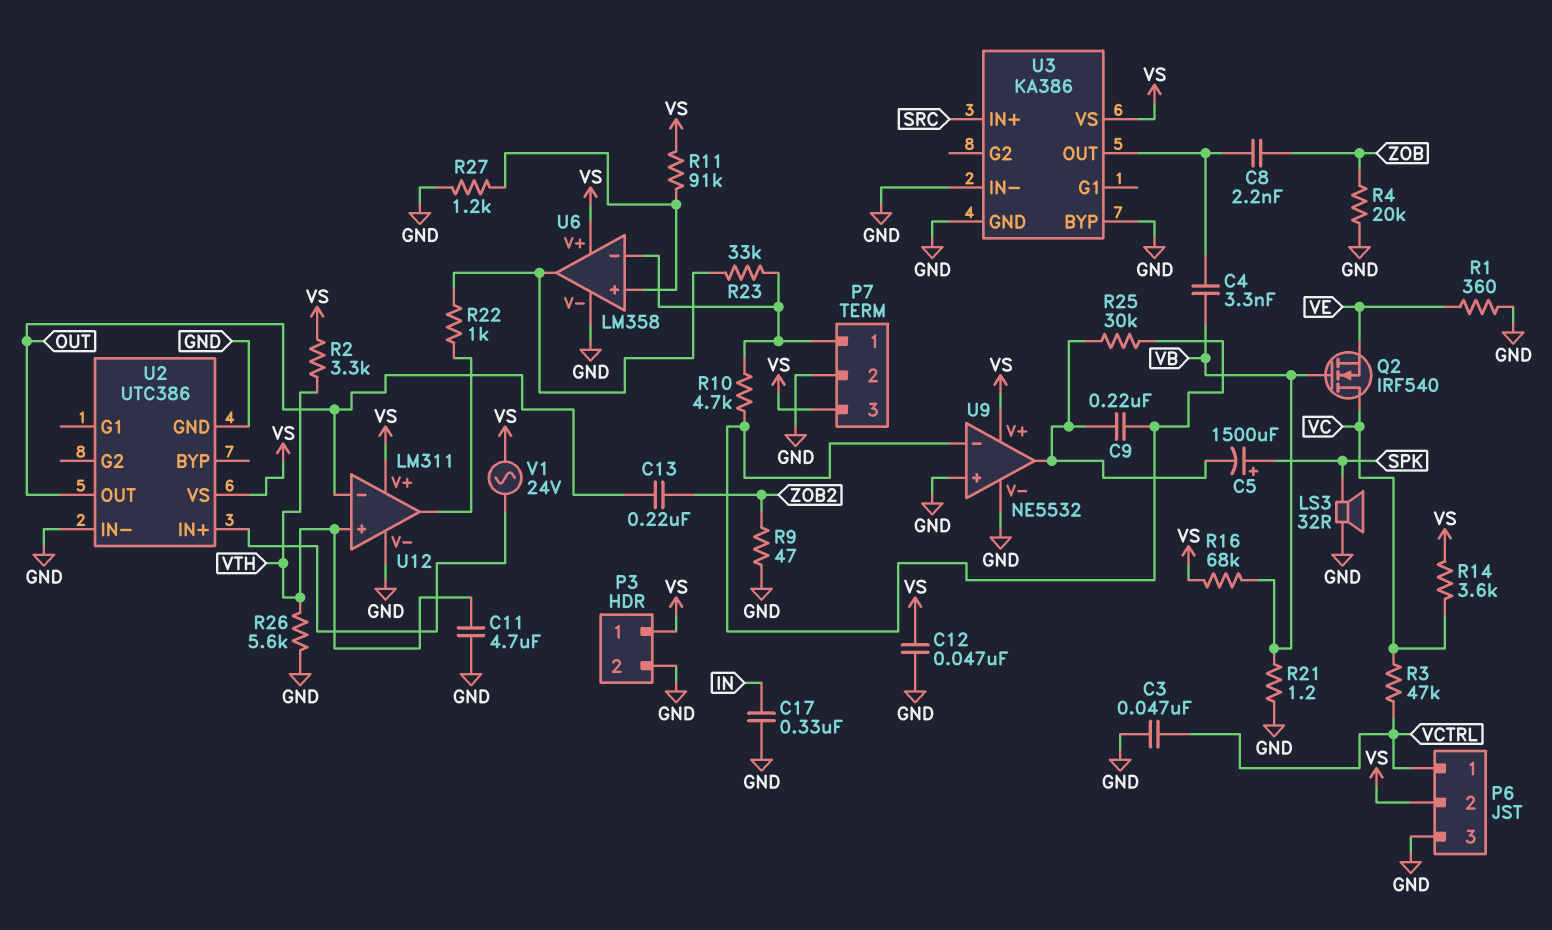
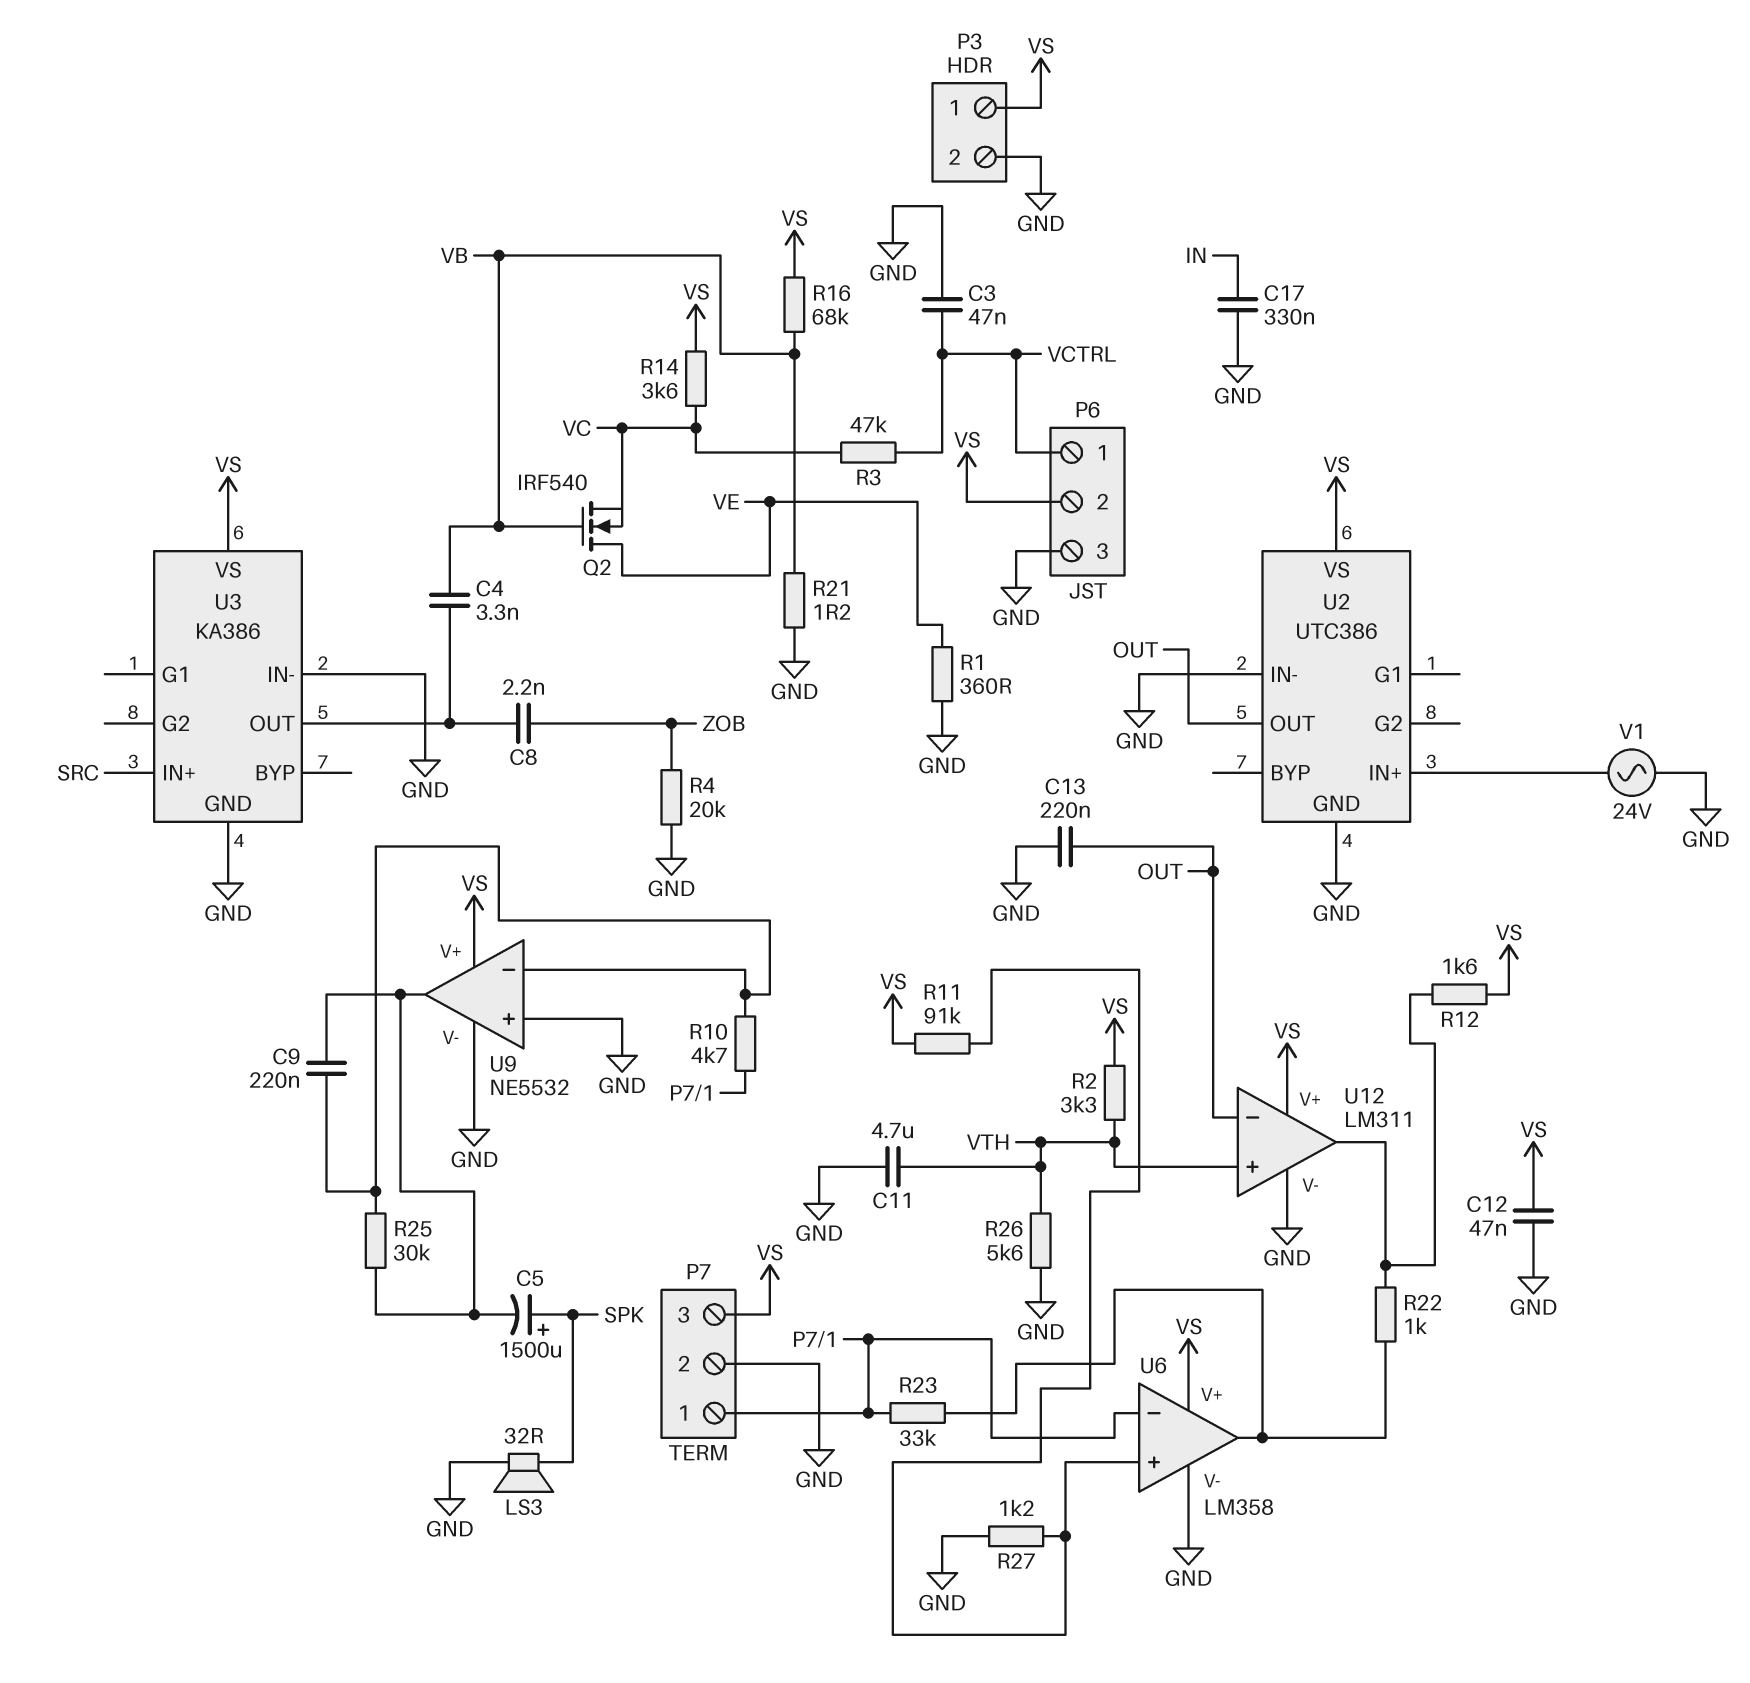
C13: 220nF (OUT, ZOB2) -> 220nF (GND, OUT)
Q2: NMOS IRF540 (G VB, D VC, S VE) -> NMOS IRF540 (G VB, D VE, S VC)
R9: 47 (GND, ZOB2) -> none
R12: none -> 1.6k (U12/out, VS)
U3 pin BYP: GND -> none
V1: AC 24V (U2/IN+, VS) -> AC 24V (GND, U2/IN+)

